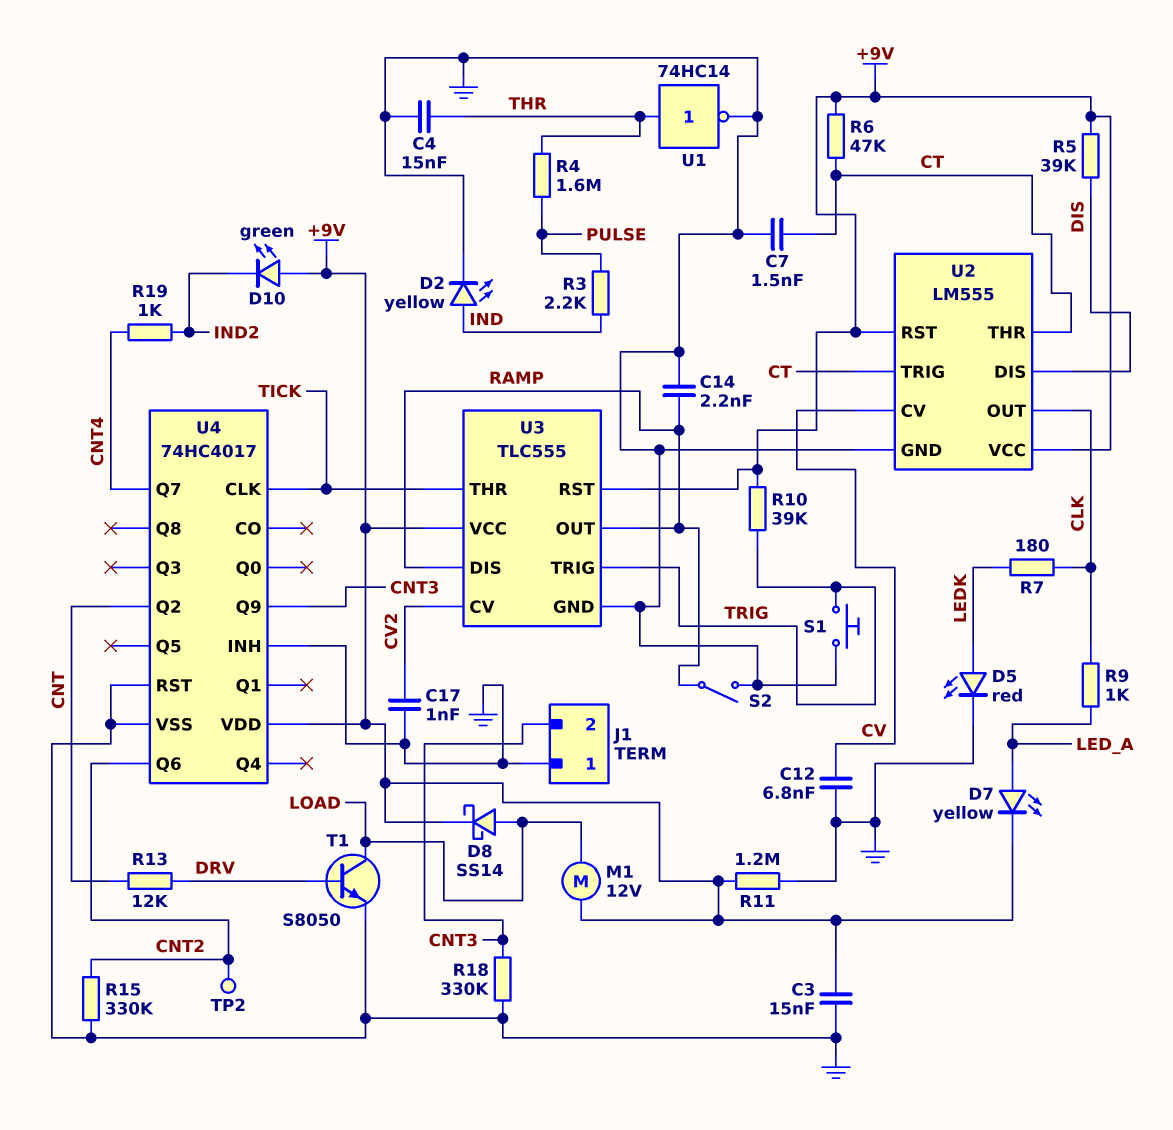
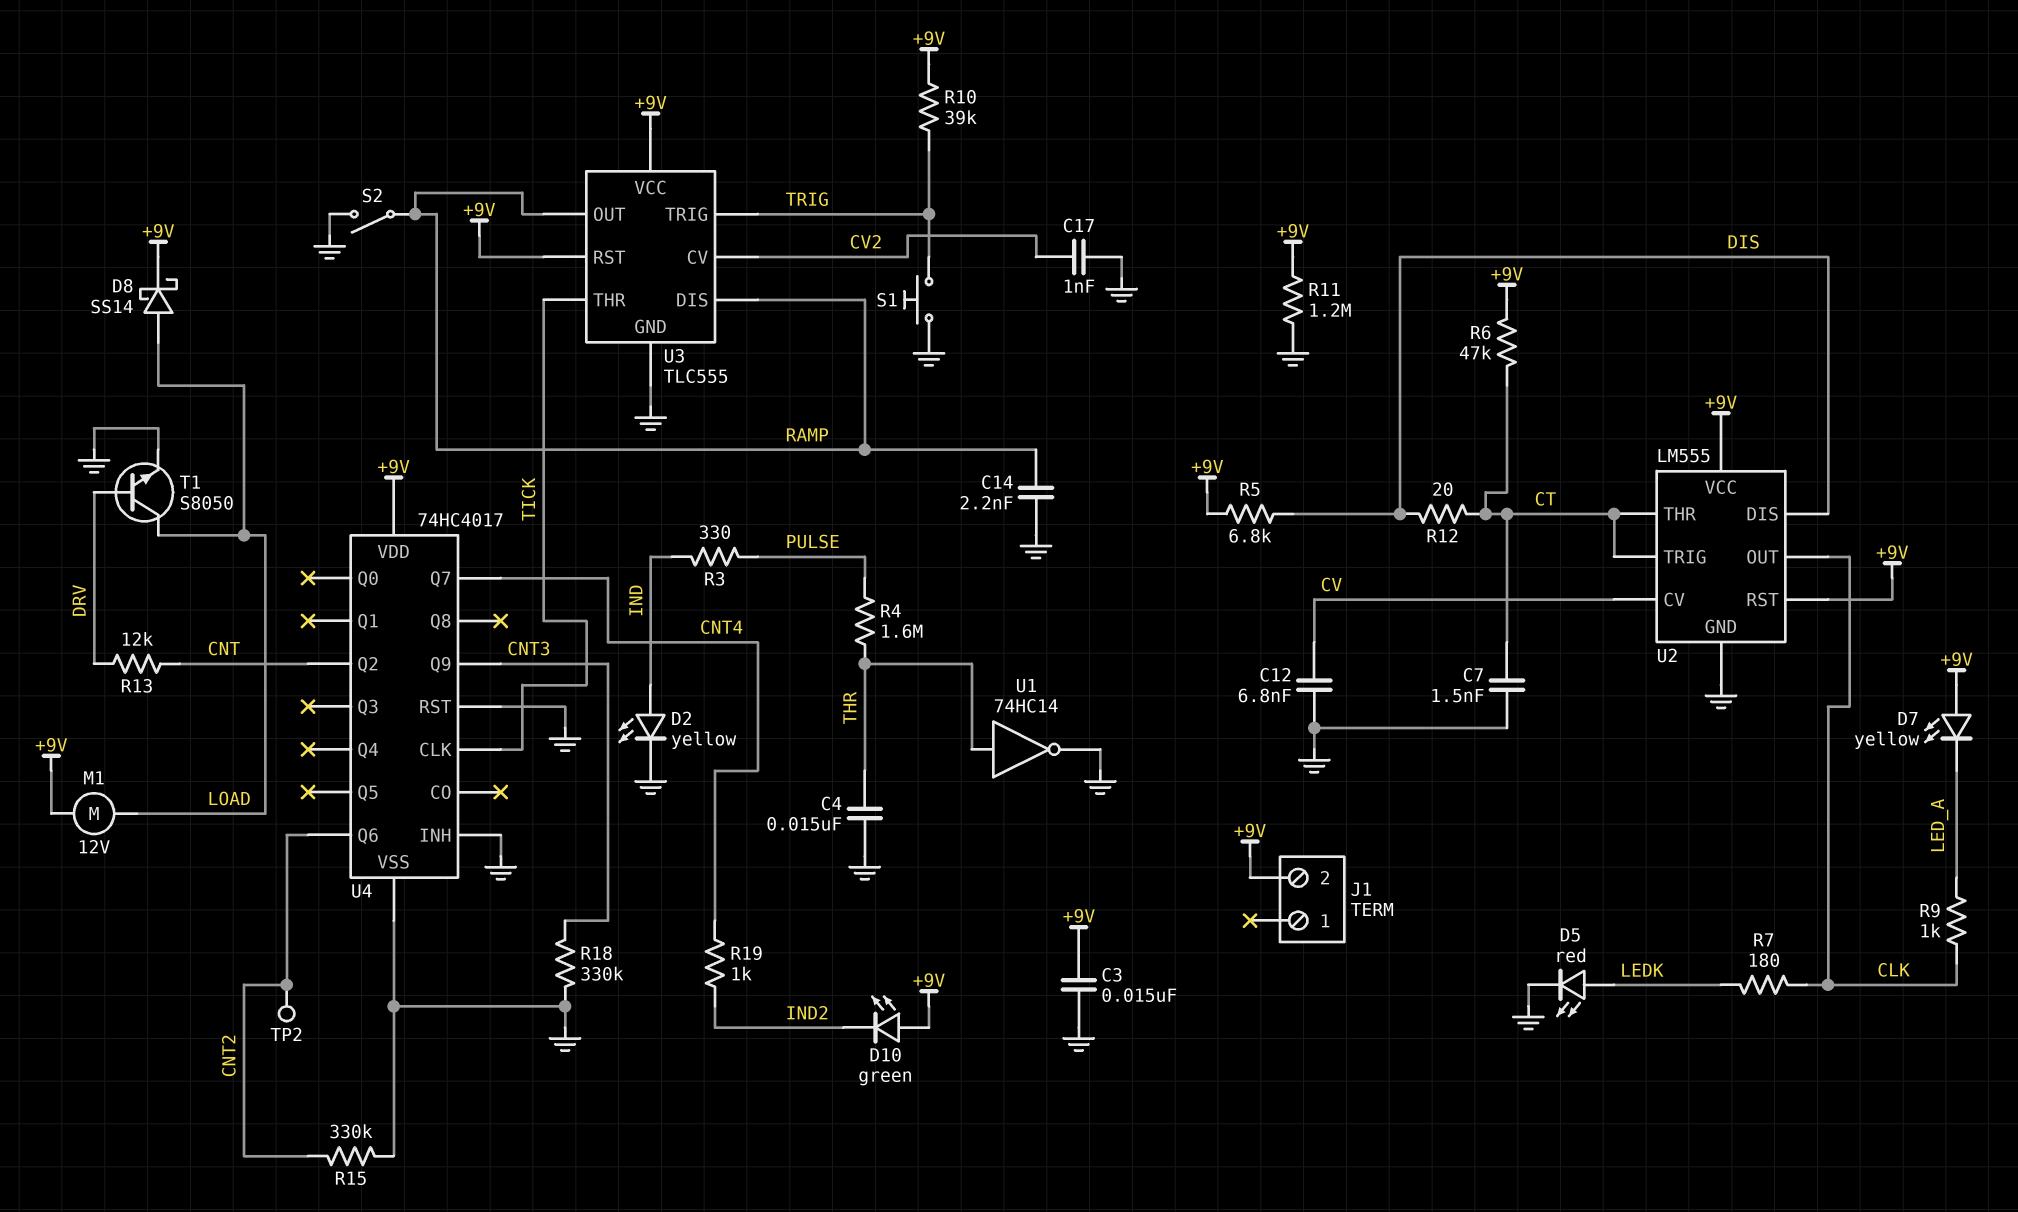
D7: LED yellow (A LED_A, K +9V) -> LED yellow (A +9V, K LED_A)
J1 pin 1: GND -> none
J1 pin 2: CNT3 -> +9V
R3: 2.2k (IND, PULSE) -> 330 (IND, PULSE)
R5: 39k (+9V, DIS) -> 6.8k (+9V, DIS)
R12: none -> 20 (CT, DIS)

